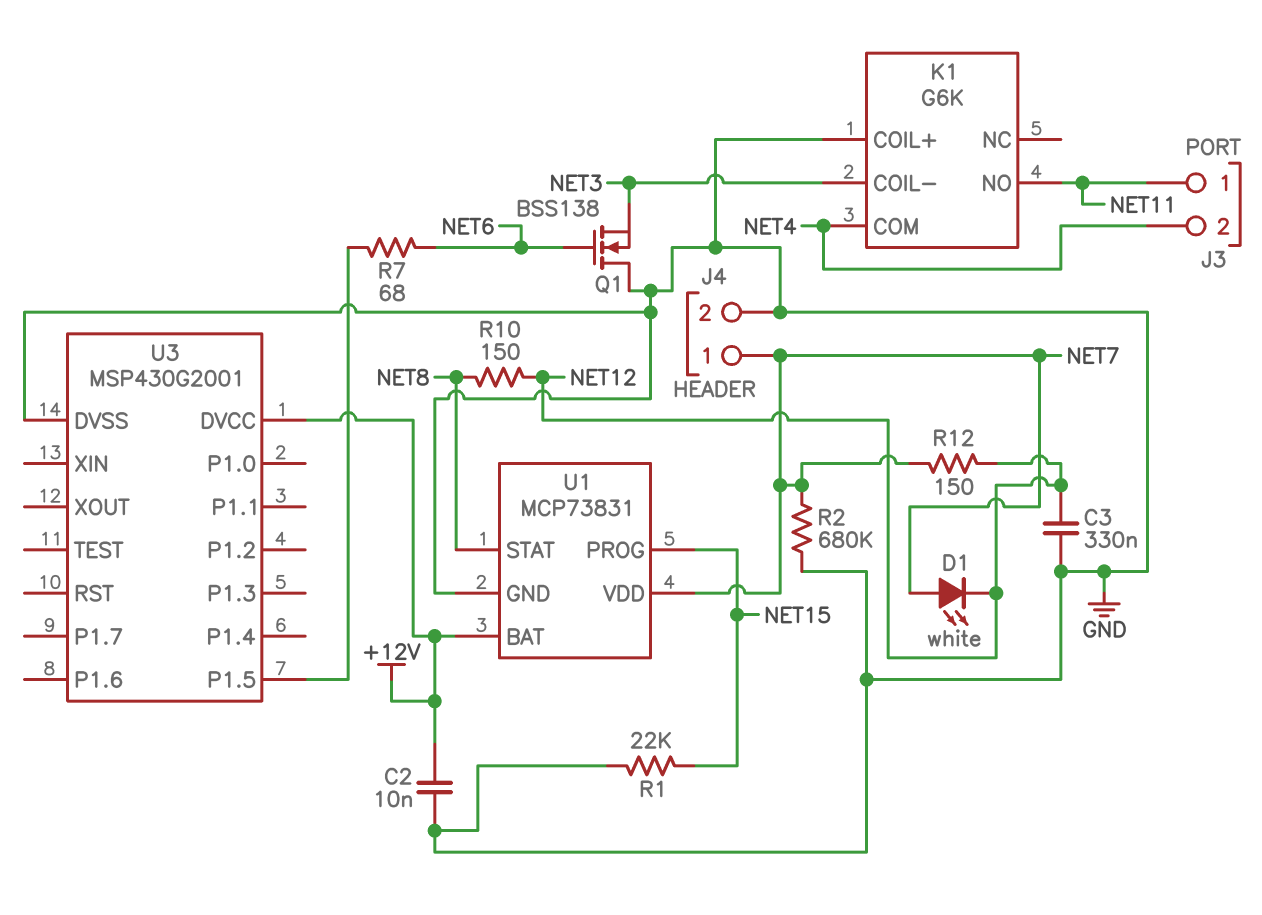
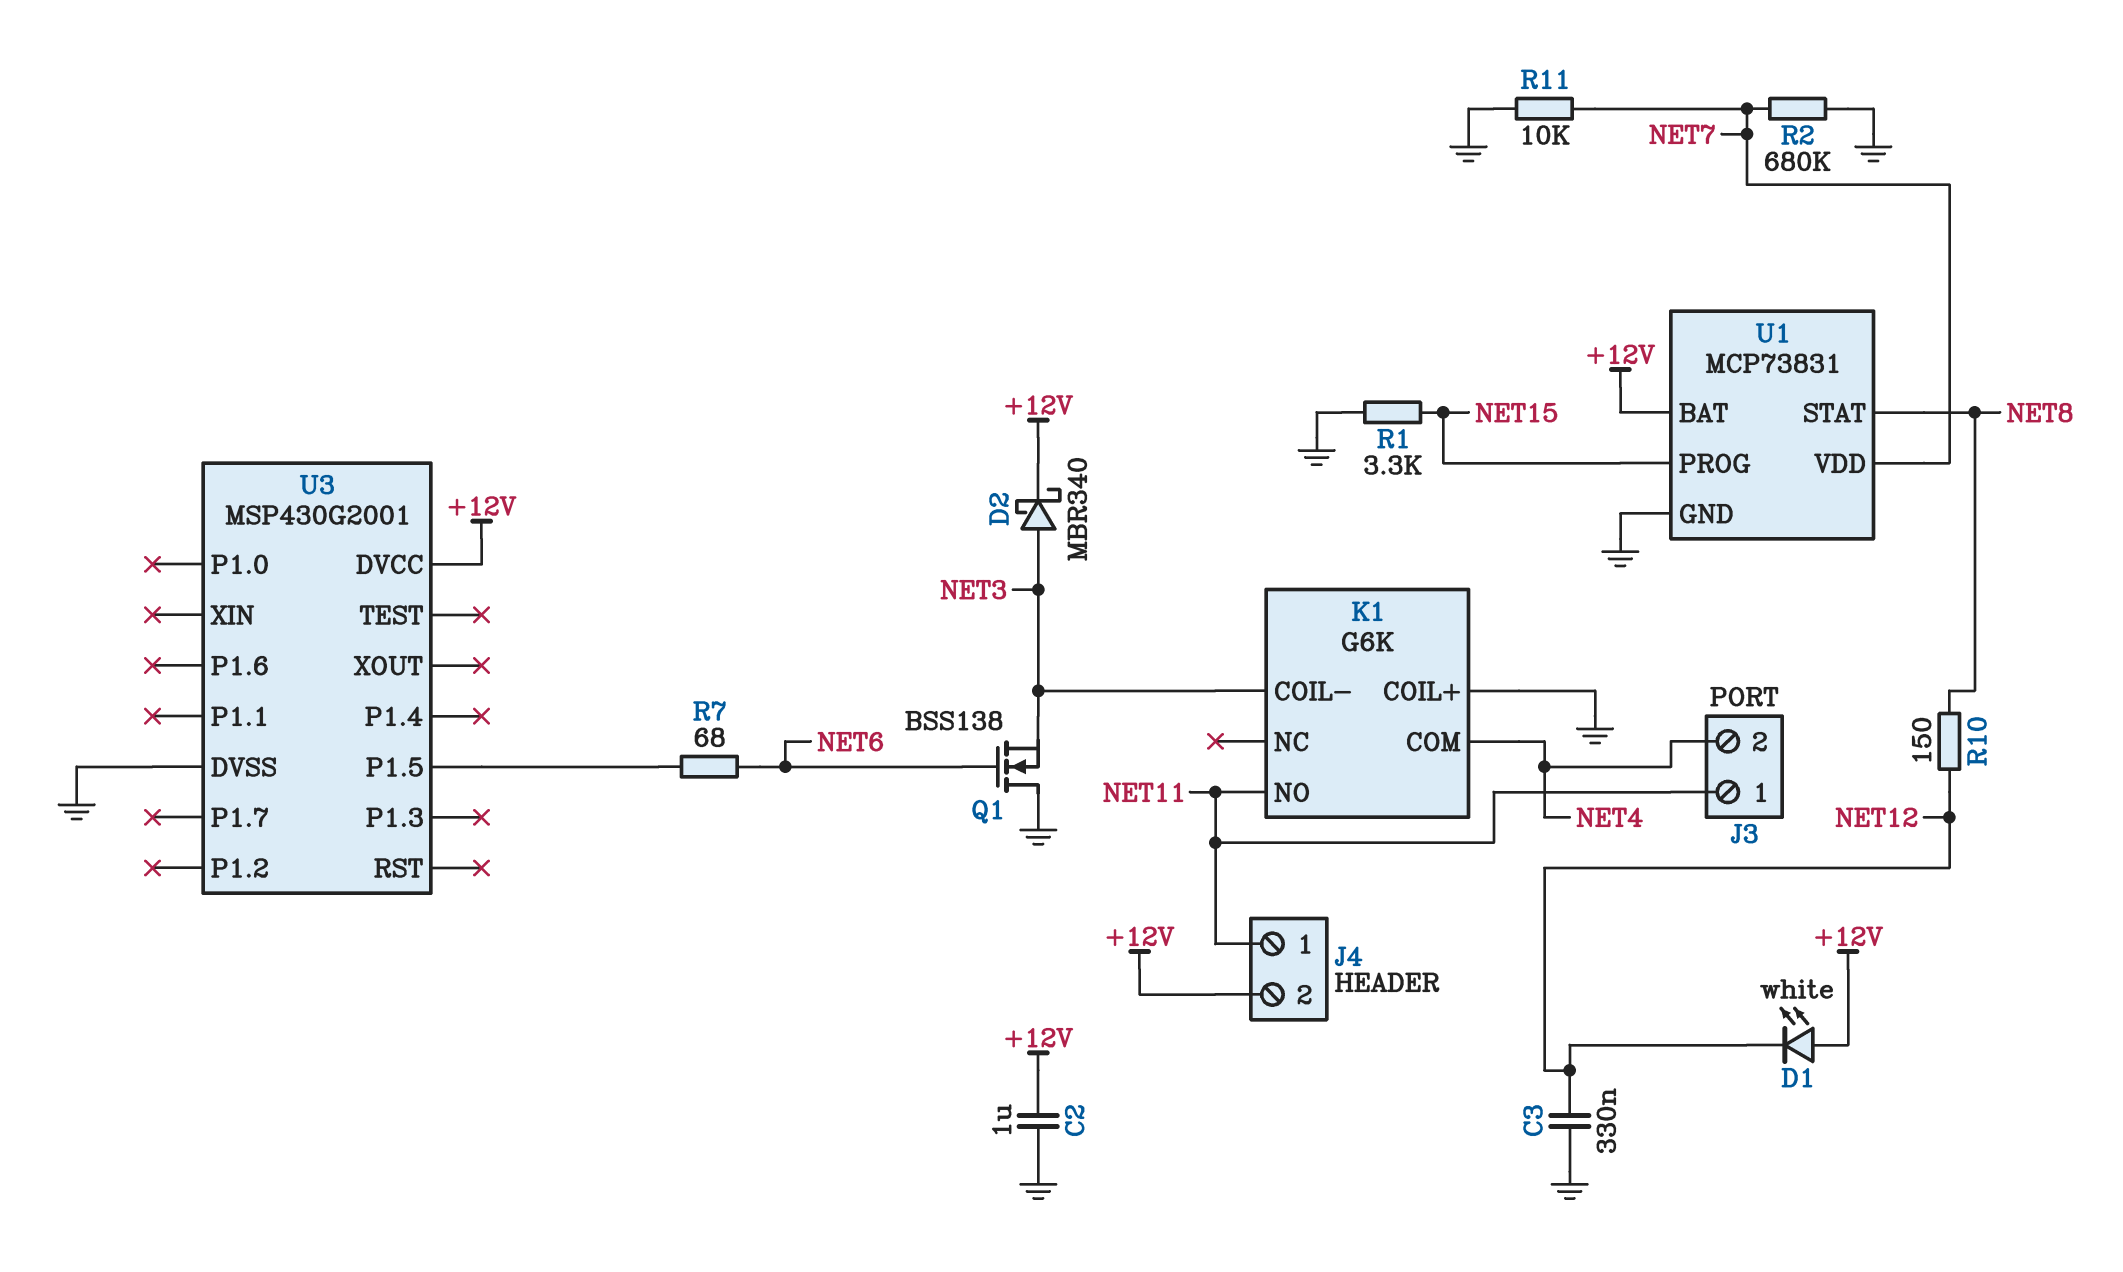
C2: 10nF (+12V, GND) -> 1uF (+12V, GND)
D1: LED white (A NET7, K NET12) -> LED white (A +12V, K NET12)
D2: none -> schottky MBR340 (A NET3, K +12V)
J4 pin 1: NET7 -> NET11
J4 pin 2: GND -> +12V
R1: 22k (GND, NET15) -> 3.3k (GND, NET15)
R11: none -> 10k (GND, NET7)
R12: 150 (NET7, NET12) -> none

